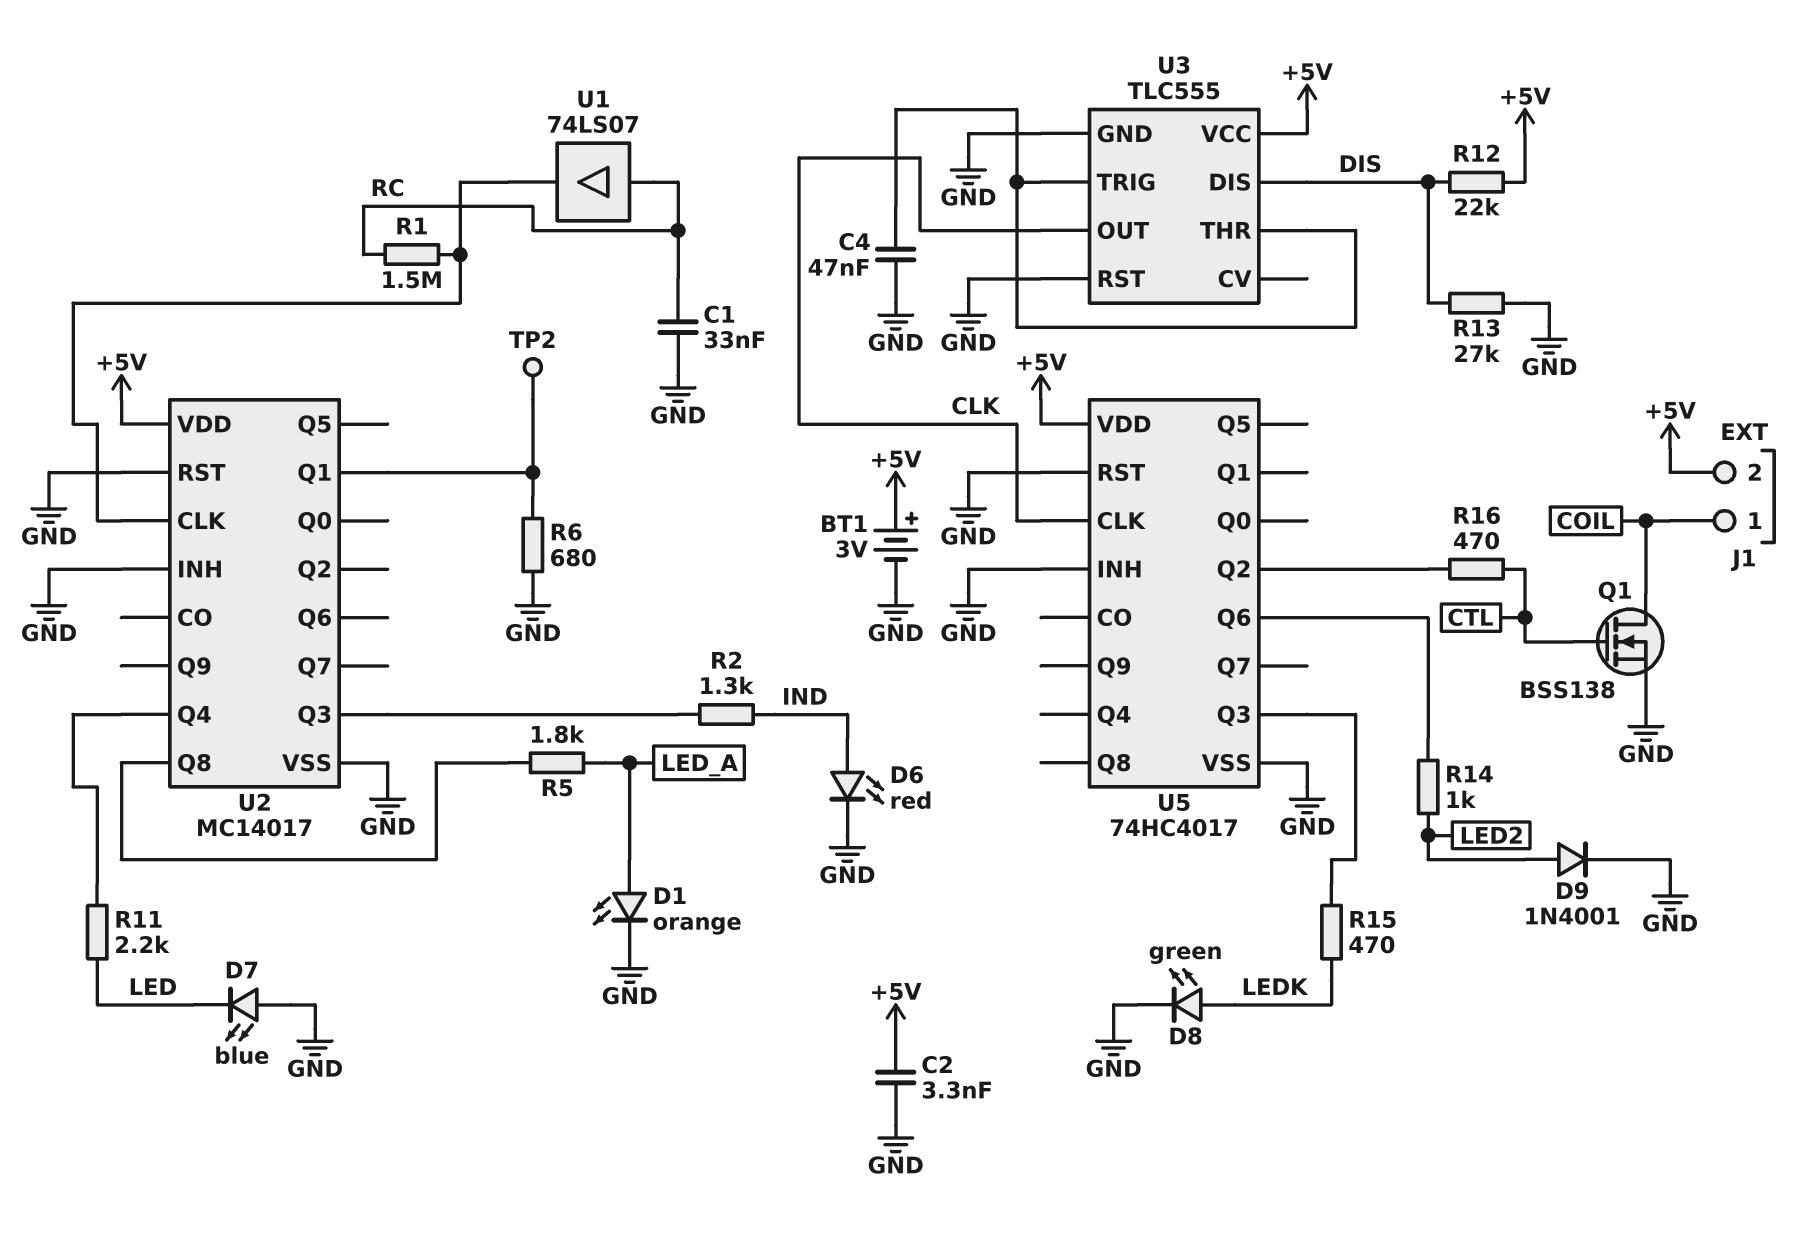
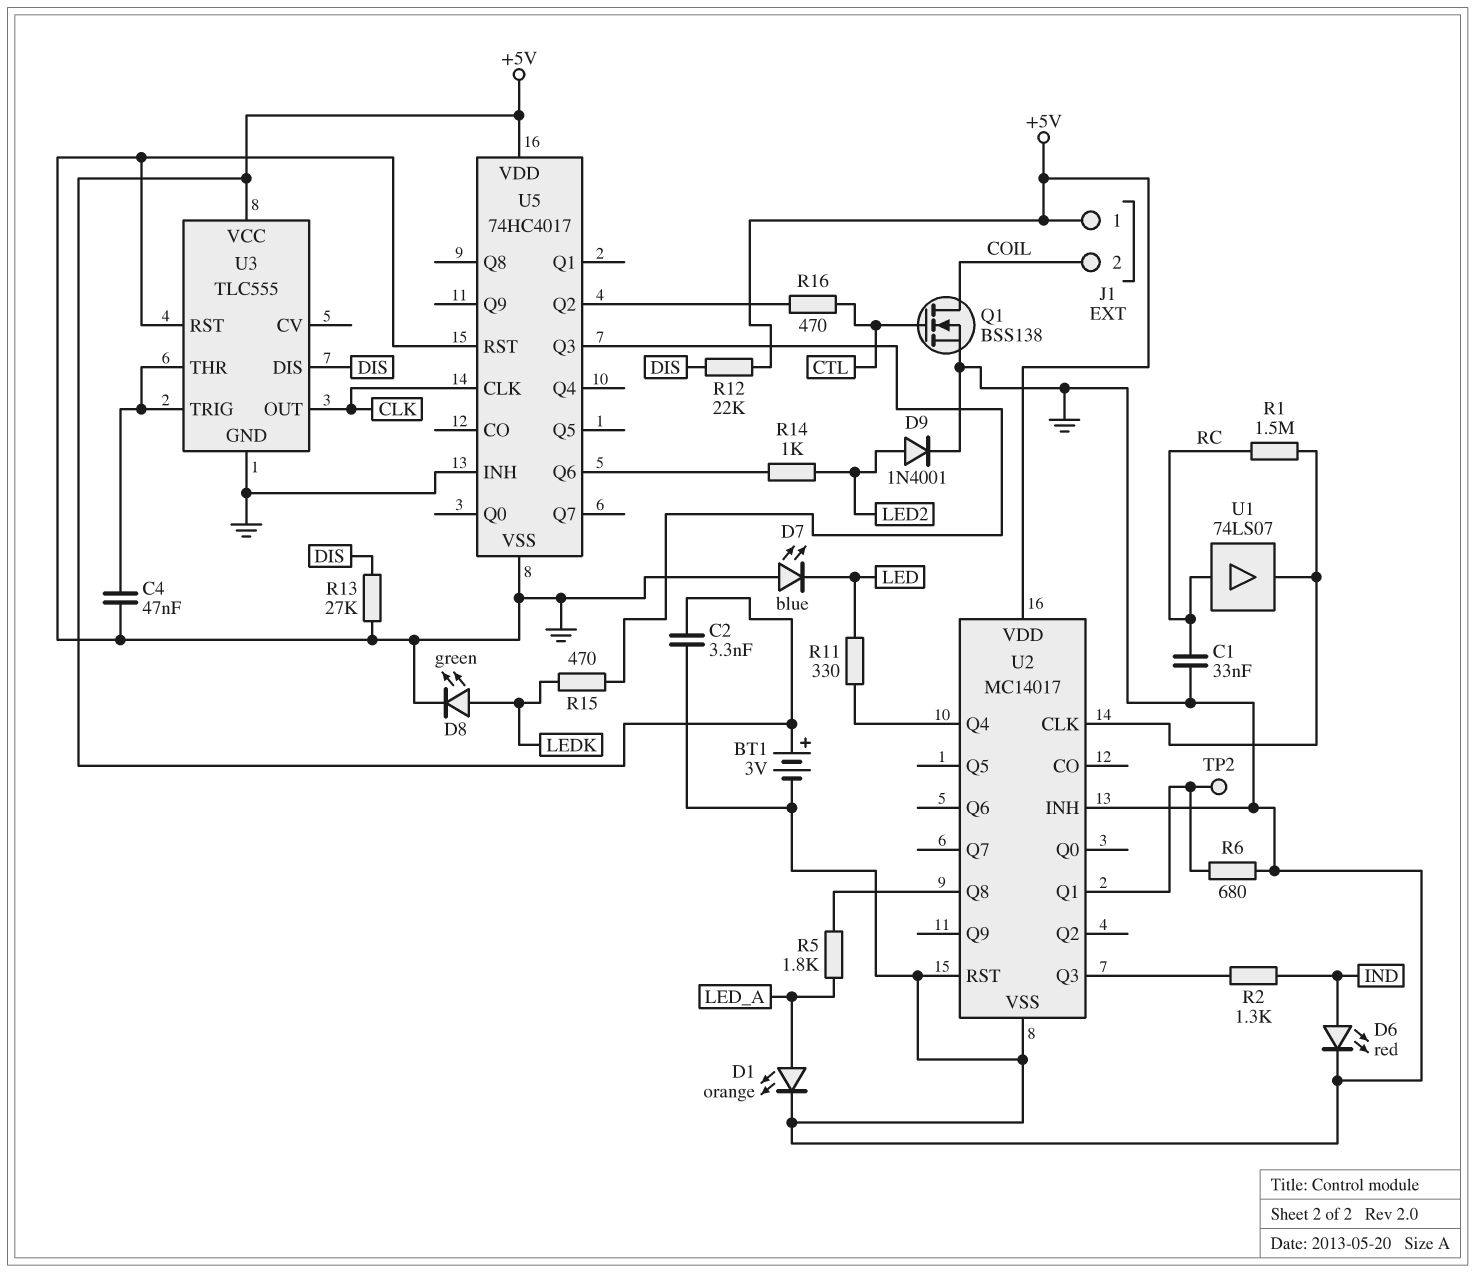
J1 pin 1: COIL -> +5V
J1 pin 2: +5V -> COIL
R11: 2.2k (LED, U2/Q4) -> 330 (LED, U2/Q4)

